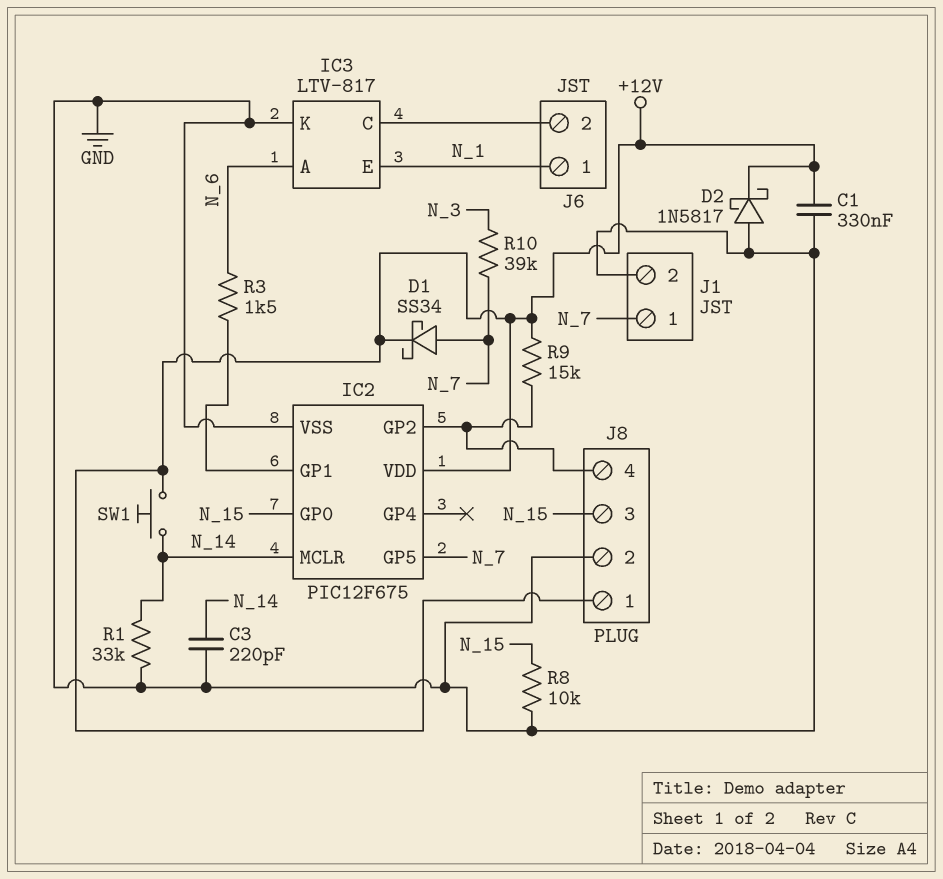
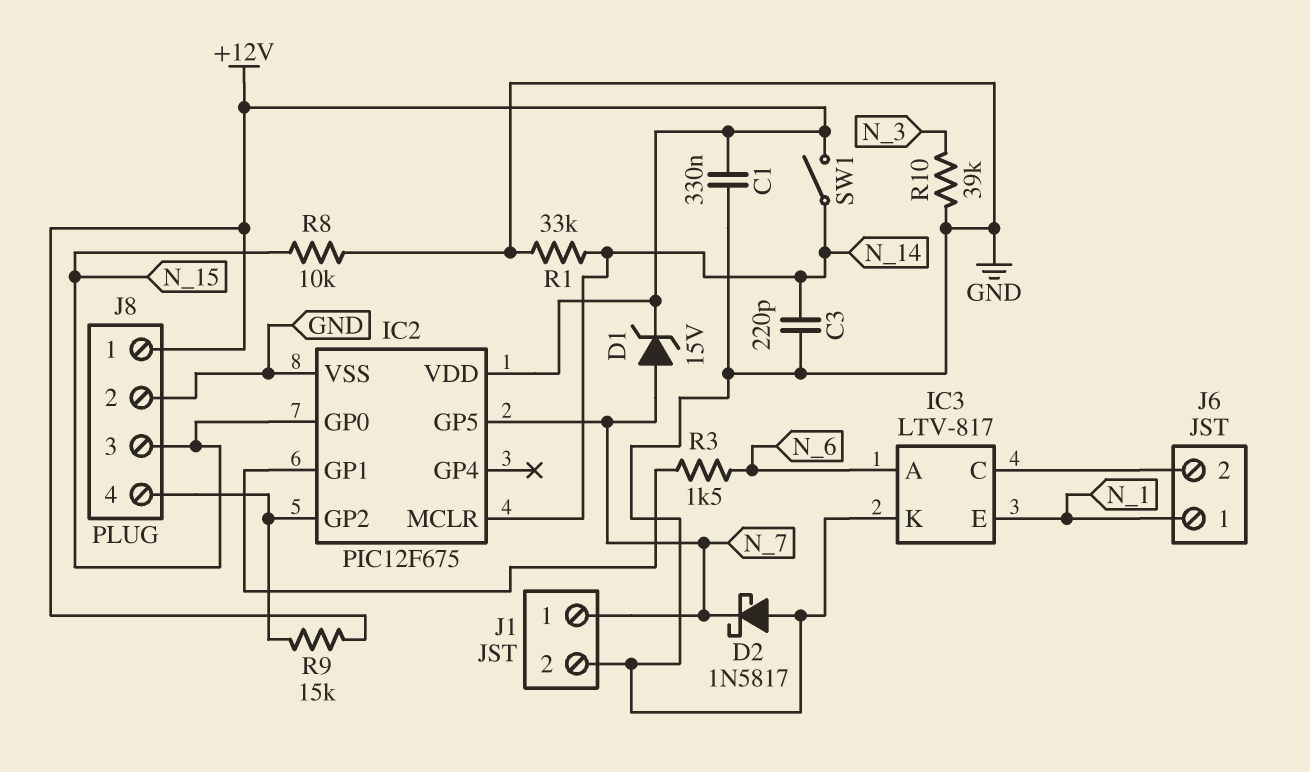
D1: schottky SS34 (A N_7, K +12V) -> zener 15V (A N_7, K +12V)
D2: schottky 1N5817 (A GND, K +12V) -> schottky 1N5817 (A GND, K N_7)
R10: 39k (N_3, N_7) -> 39k (GND, N_3)
SW1: button (+12V, N_14) -> switch (+12V, N_14)

